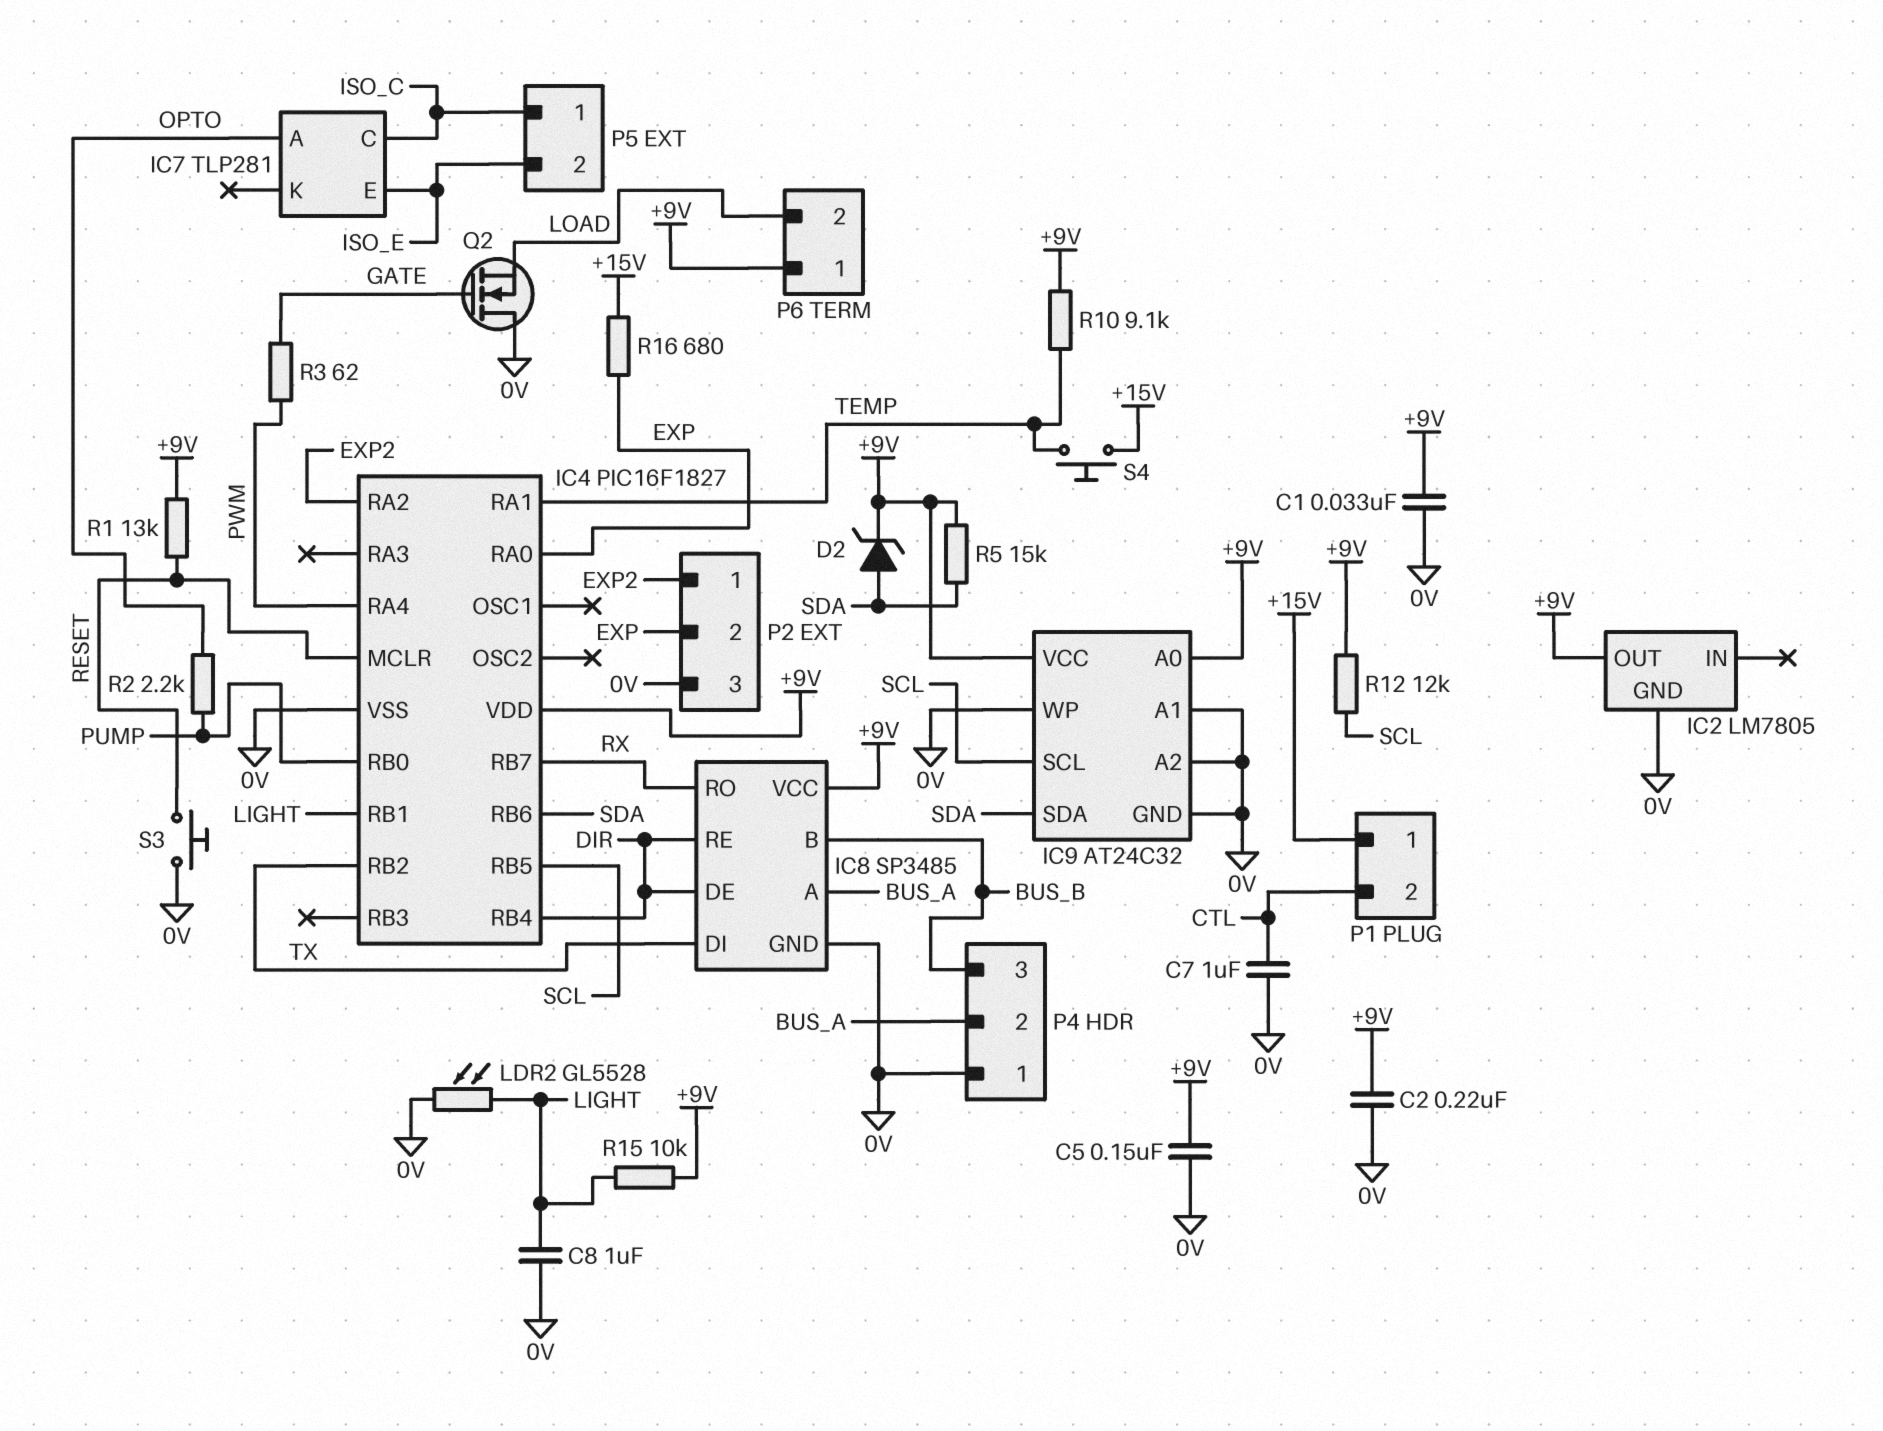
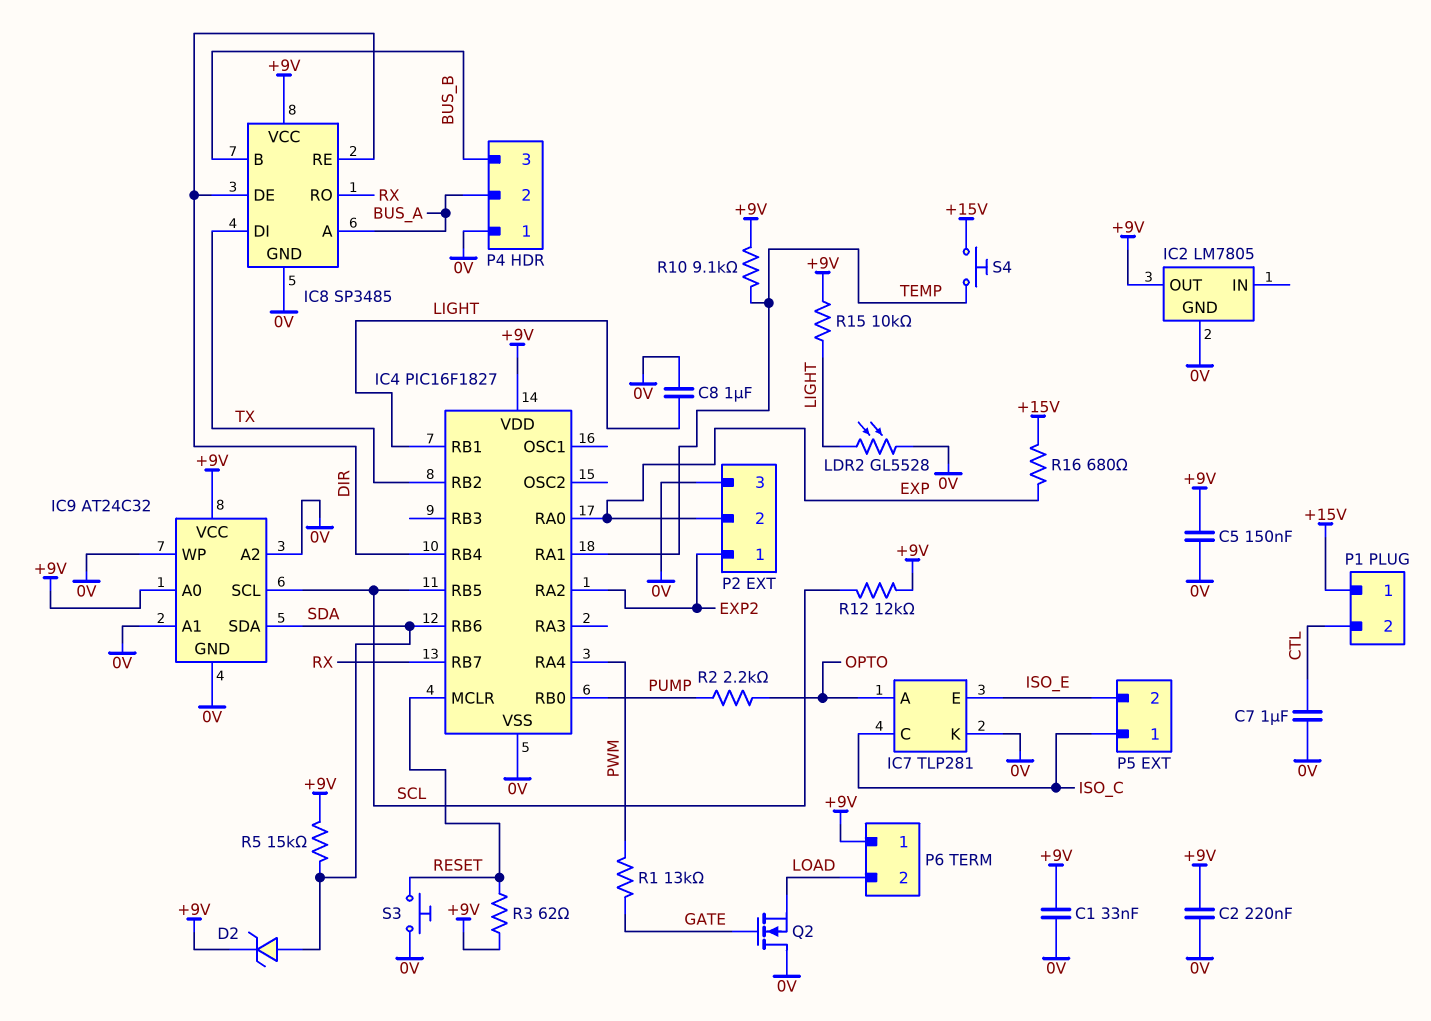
IC7 pin K: none -> 0V
R1: 13k (+9V, RESET) -> 13k (GATE, PWM)
R3: 62 (GATE, PWM) -> 62 (+9V, RESET)

